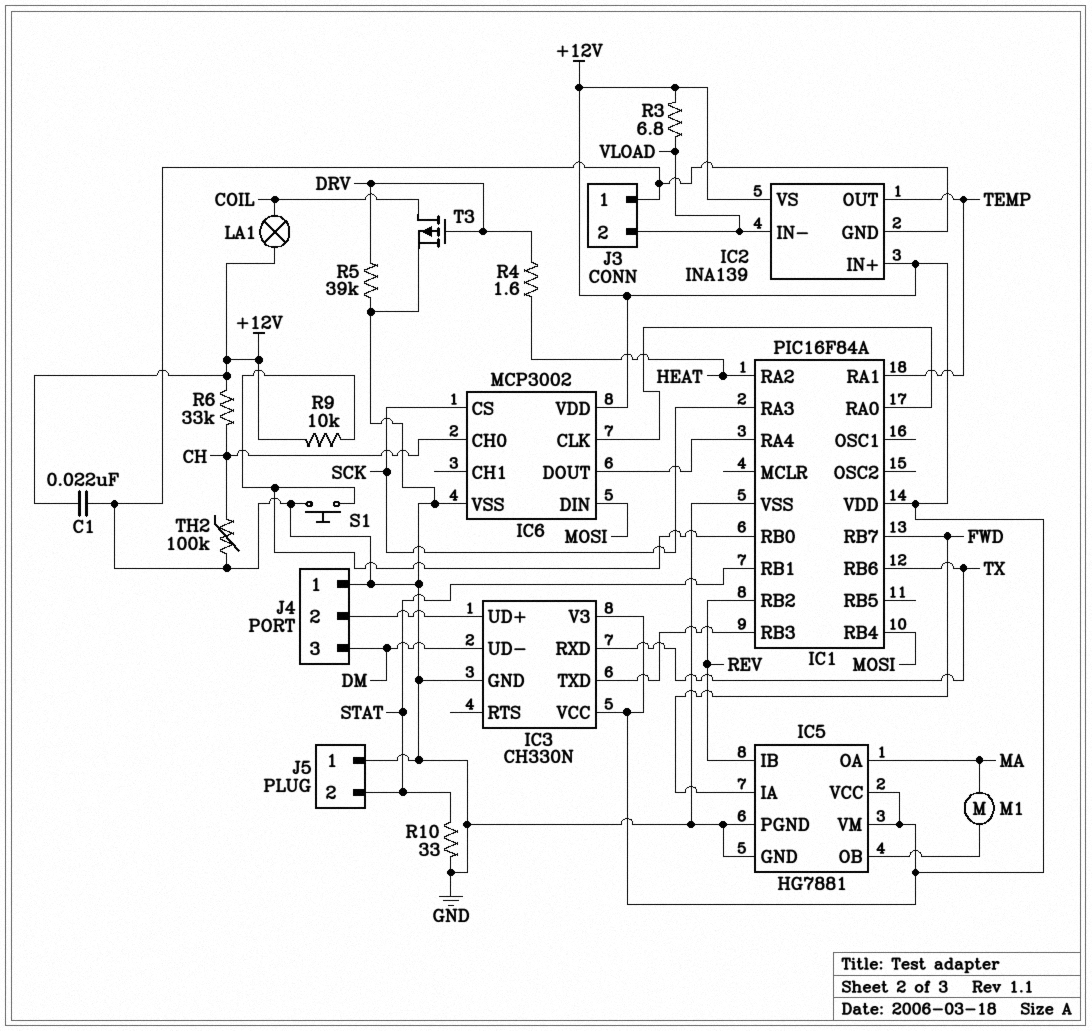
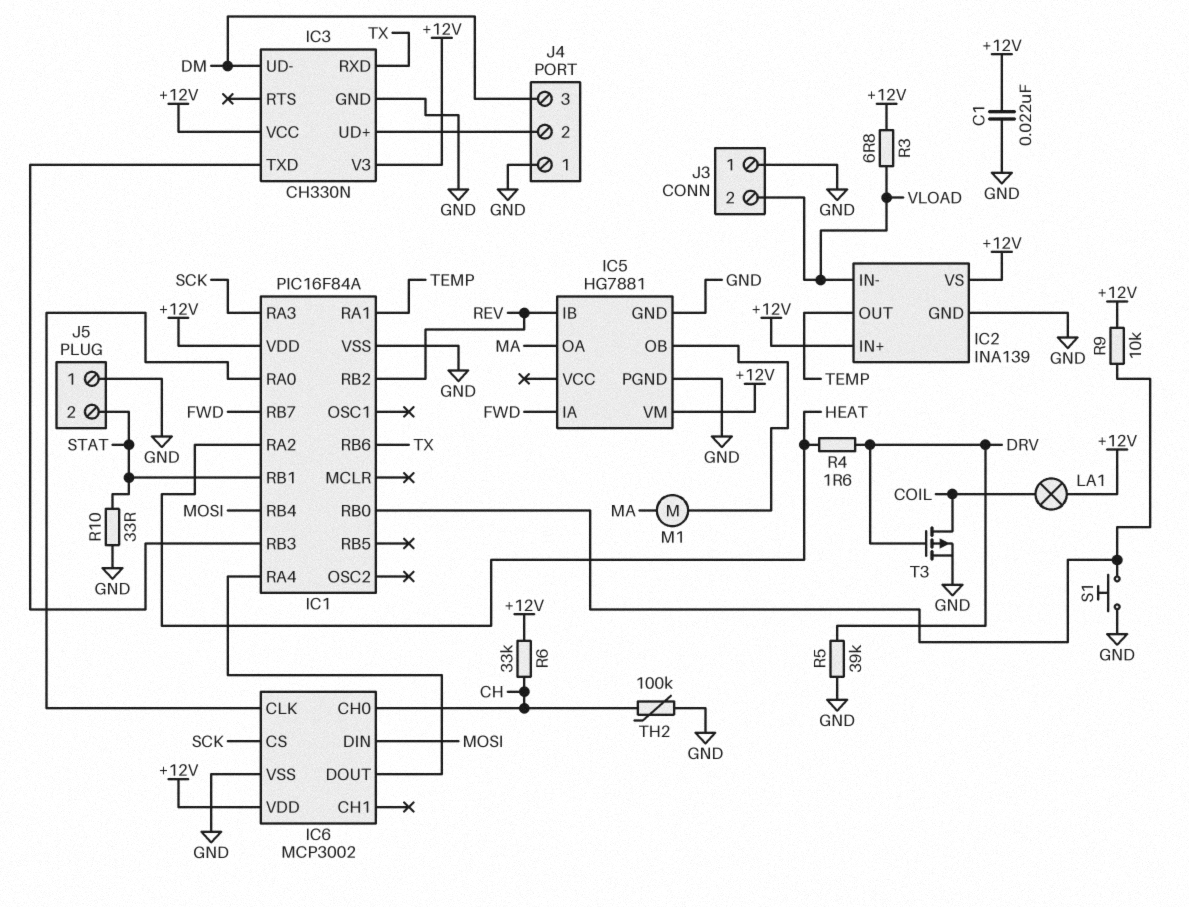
IC5 pin VCC: +12V -> none

